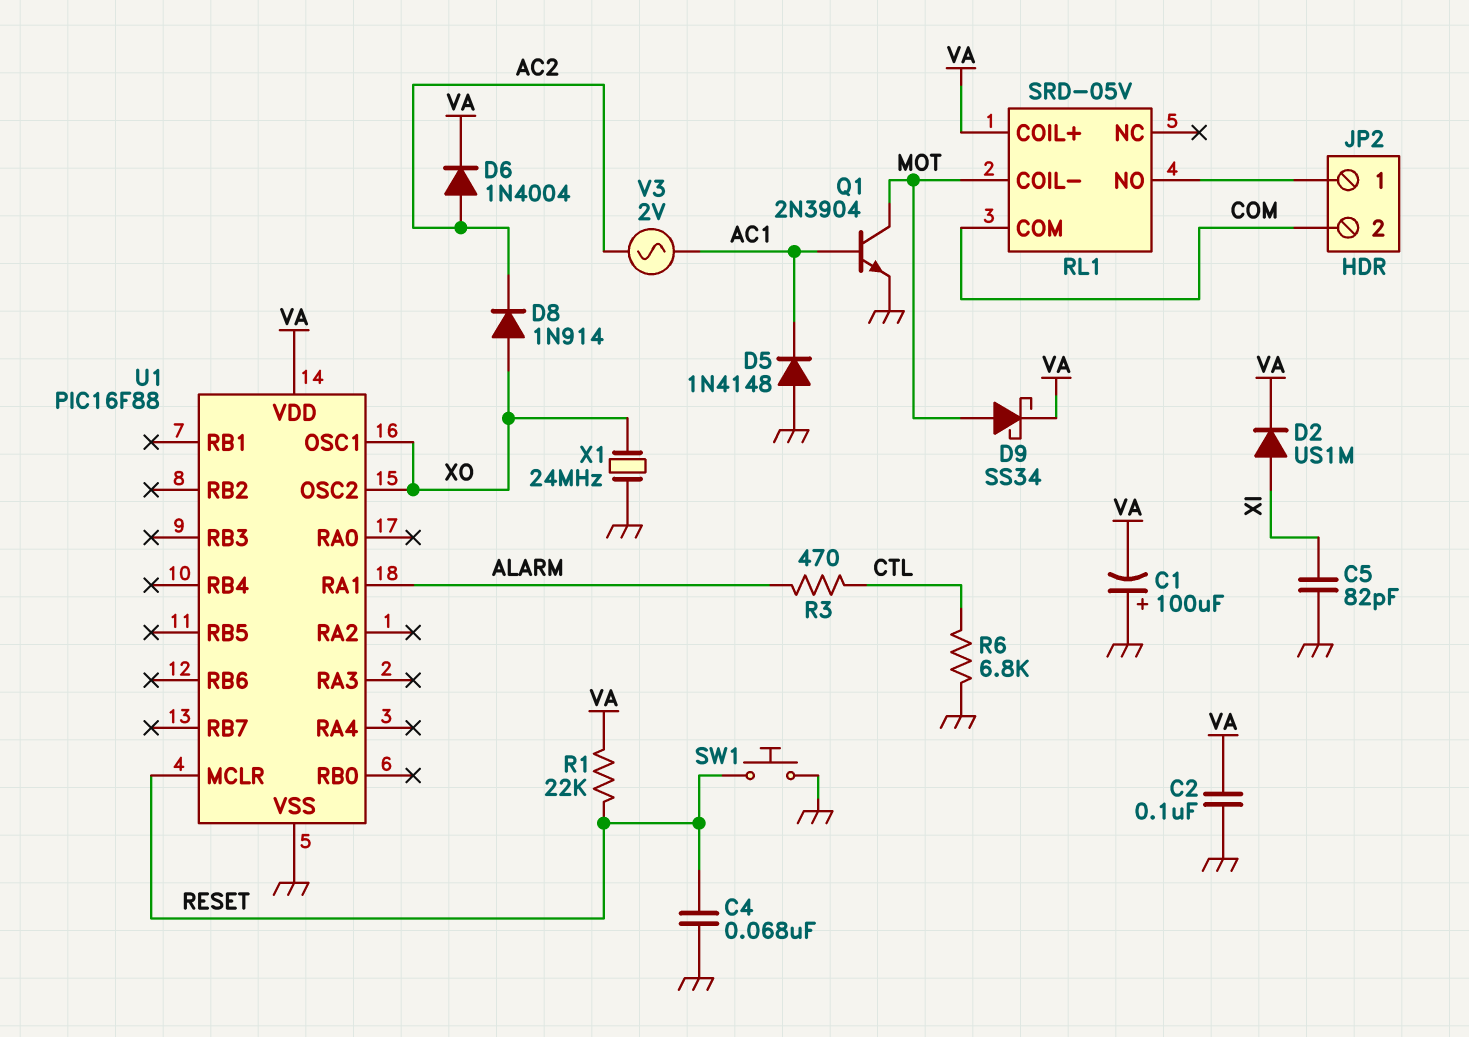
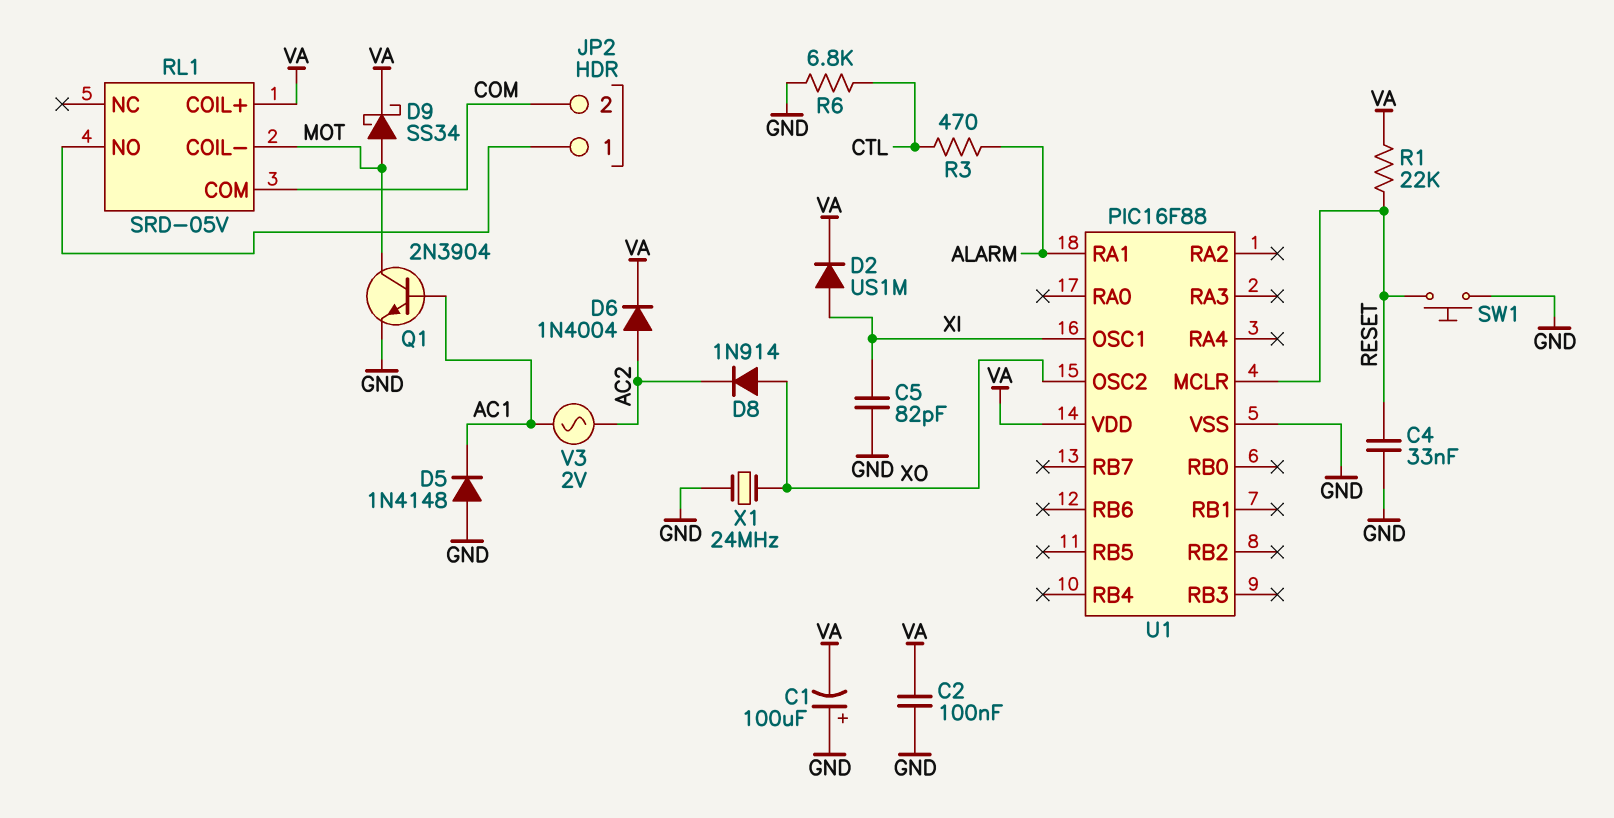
C4: 68nF (GND, RESET) -> 33nF (GND, RESET)
U1 pin OSC1: XO -> XI

